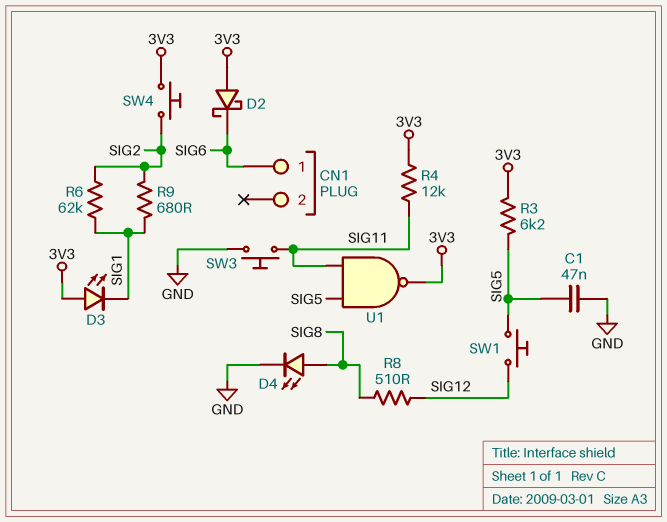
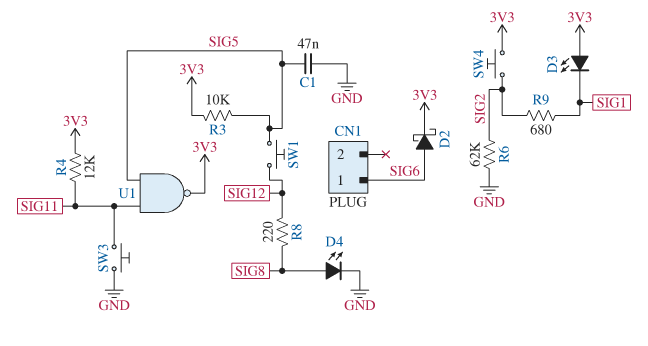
D2: schottky (A 3V3, K SIG6) -> schottky (A SIG6, K 3V3)
R3: 6.2k (3V3, SIG5) -> 10k (3V3, SIG5)
R6: 62k (SIG1, SIG2) -> 62k (GND, SIG2)
R8: 510 (SIG8, SIG12) -> 220 (SIG8, SIG12)

